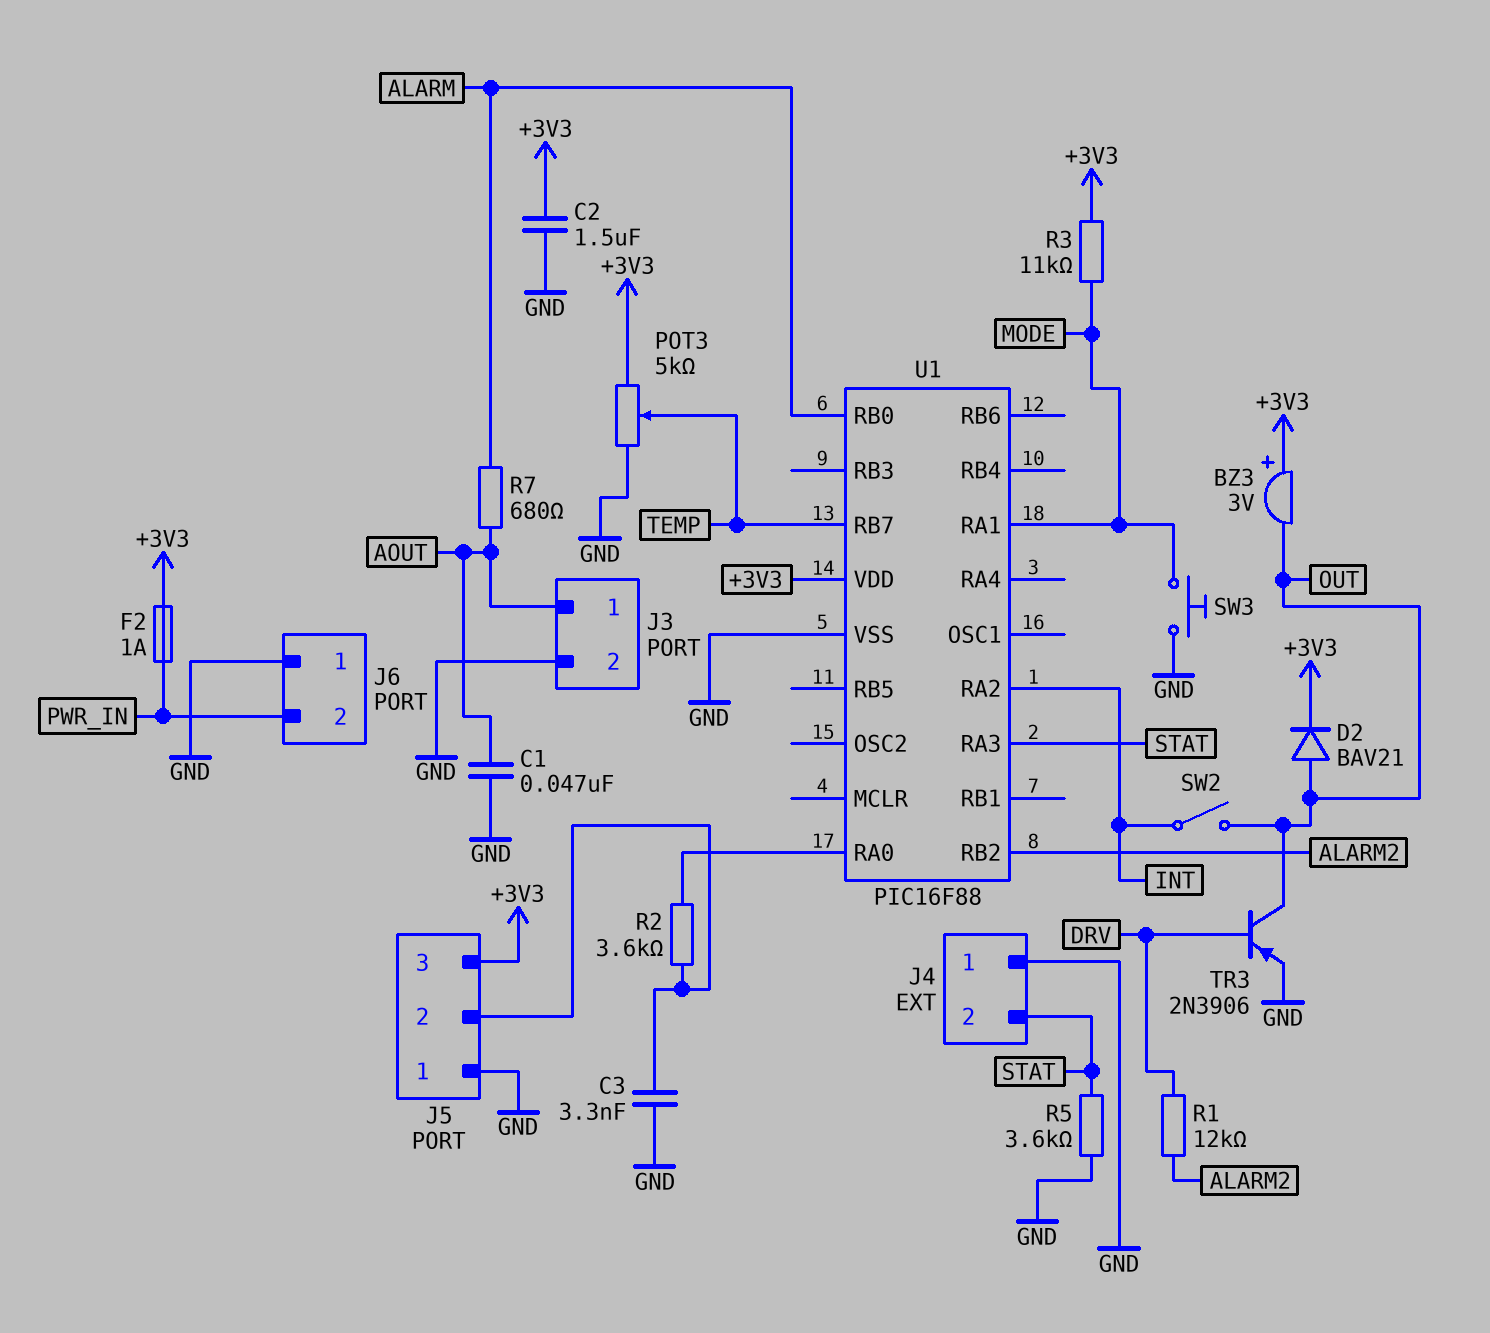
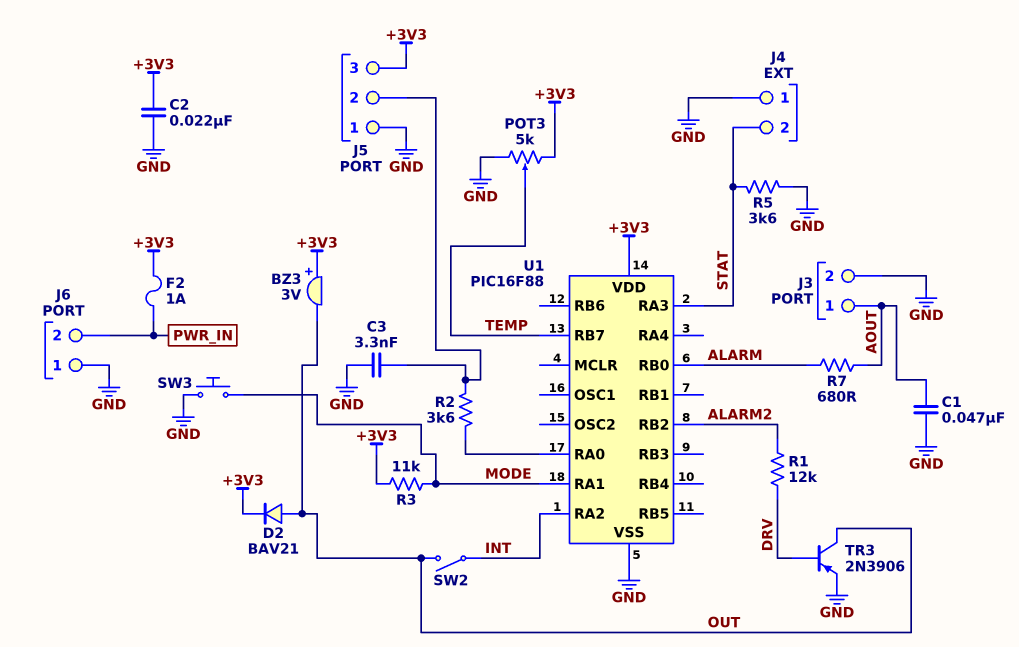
C2: 1.5uF (+3V3, GND) -> 22nF (+3V3, GND)

